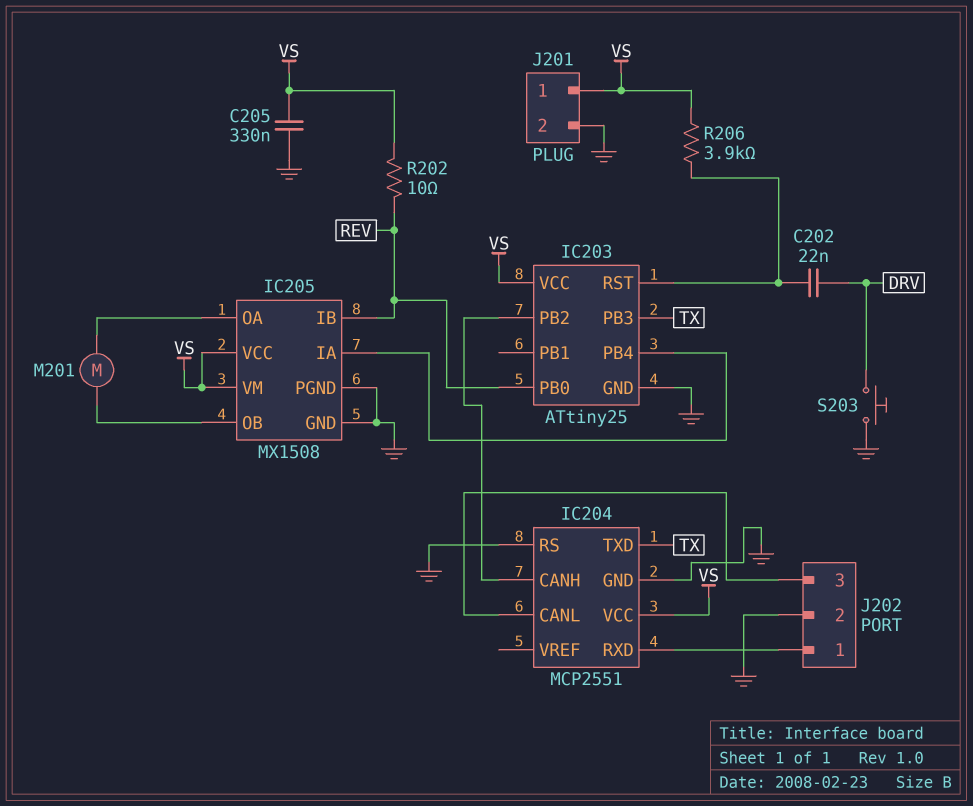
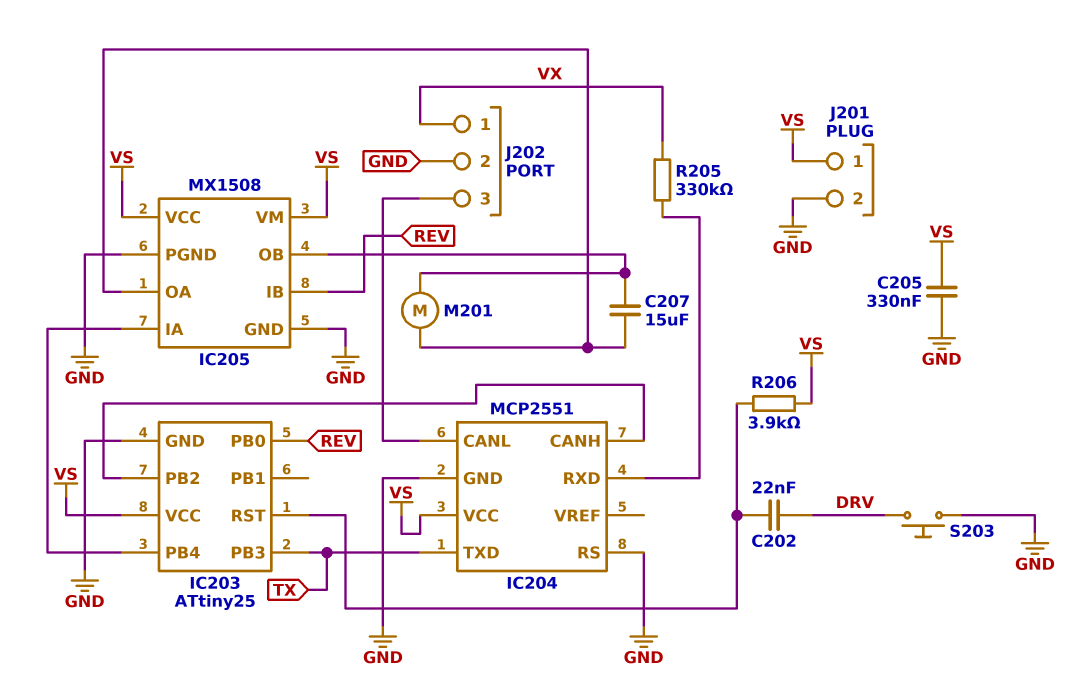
C207: none -> 15uF (IC205/OA, IC205/OB)
J202 pin 1: IC204/RXD -> VX
R202: 10 (REV, VS) -> none
R205: none -> 330k (IC204/RXD, VX)

